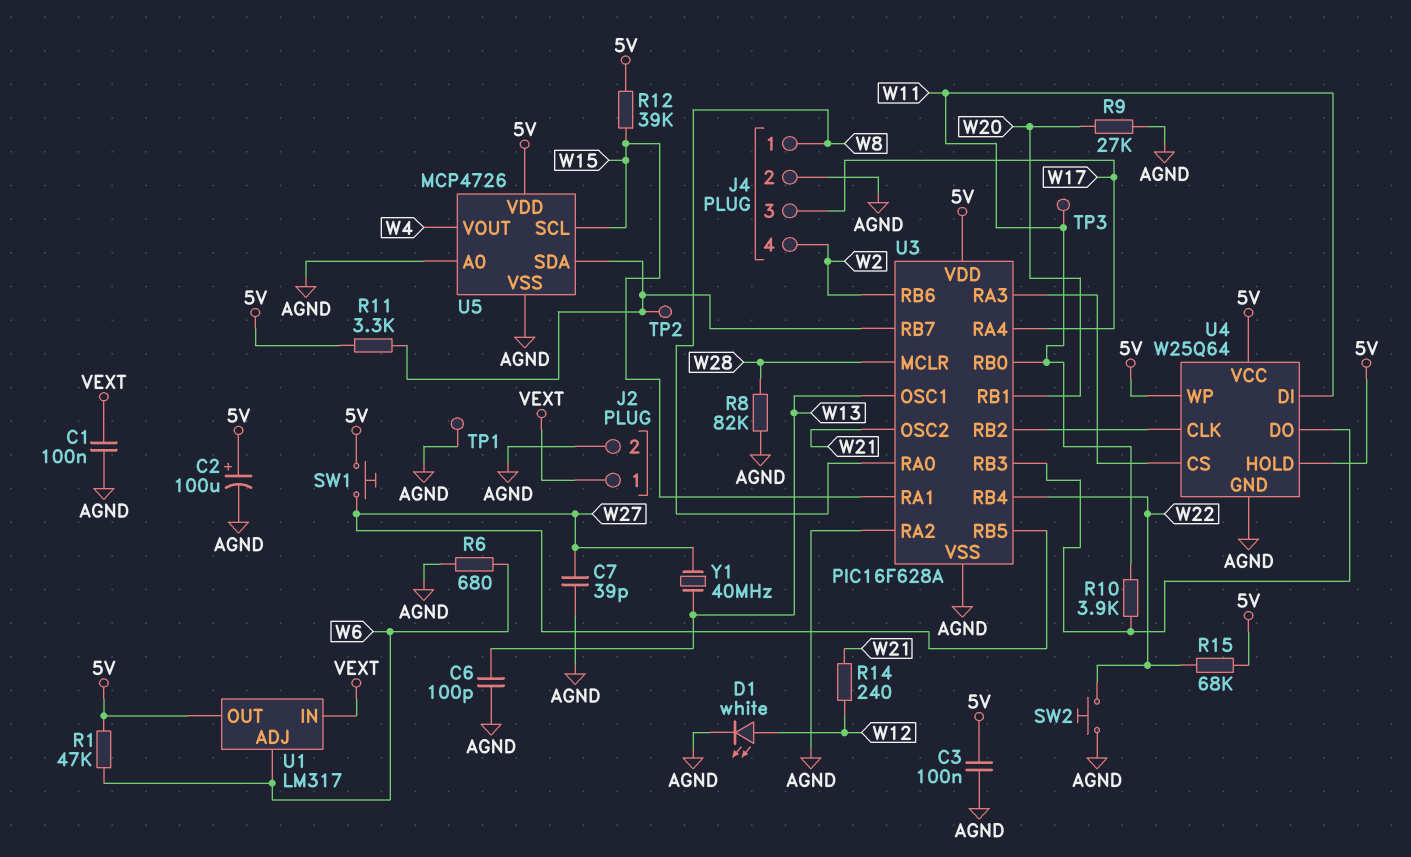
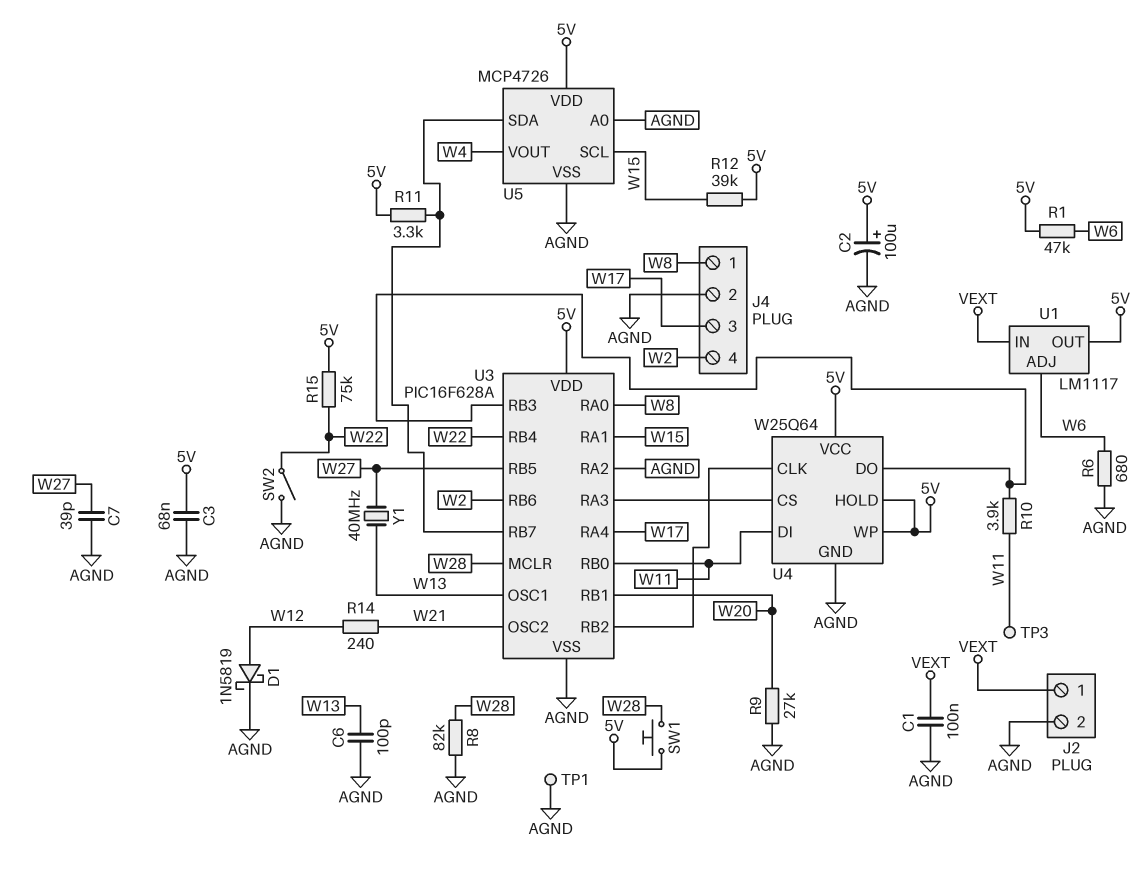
C3: 100nF (5V, AGND) -> 68nF (5V, AGND)
D1: LED white (A W12, K AGND) -> schottky 1N5819 (A W12, K AGND)
R15: 68k (5V, W22) -> 75k (5V, W22)
SW1: button (5V, W27) -> button (5V, W28)
SW2: button (AGND, W22) -> switch (AGND, W22)
TP2: test point (U3/RB7) -> none
U1: LM317 -> LM1117

